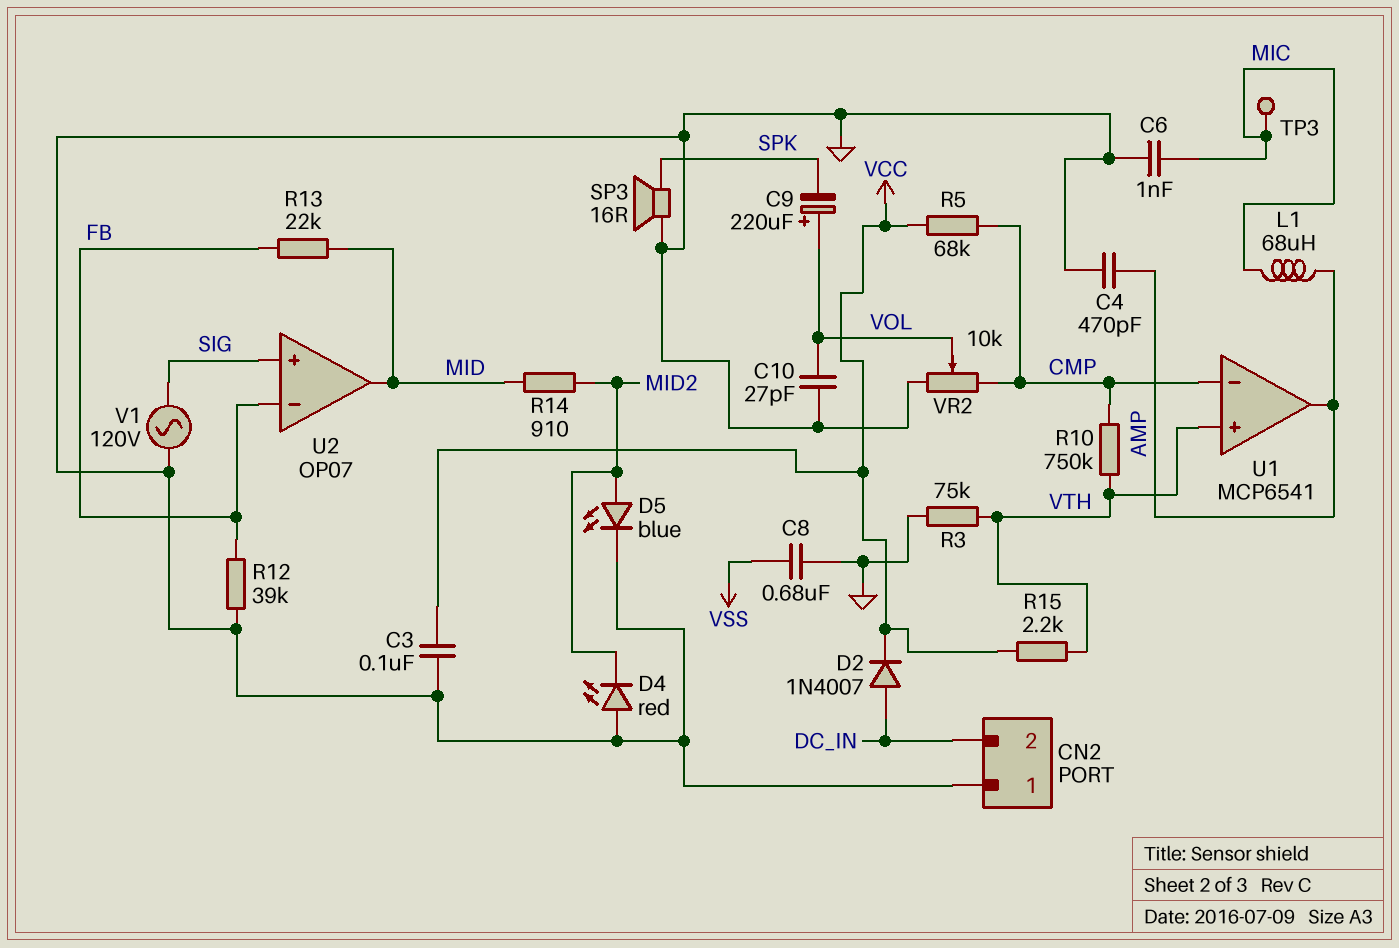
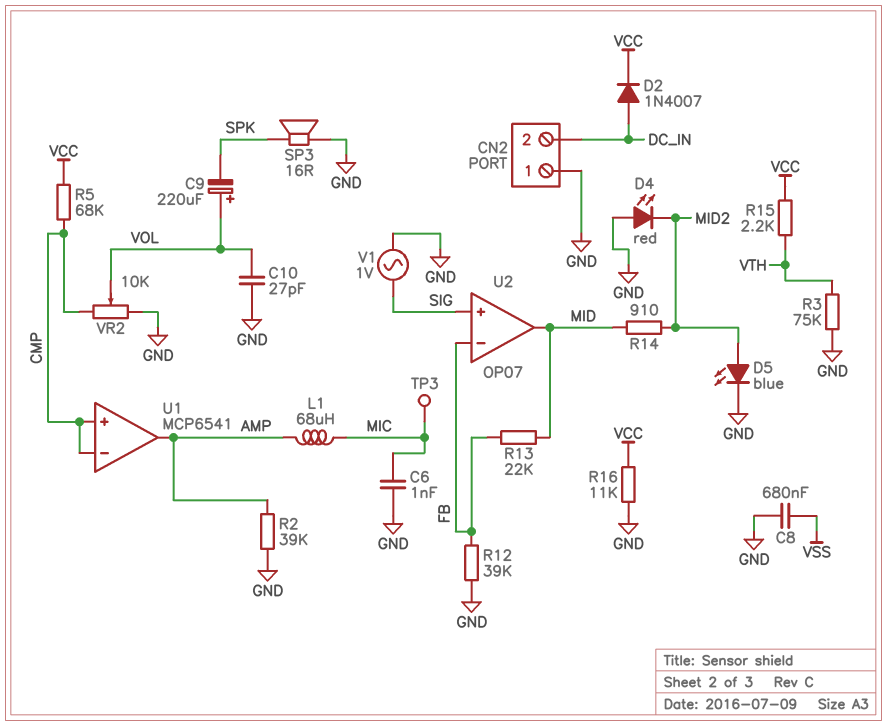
C3: 100nF (GND, VCC) -> none
C4: 470pF (AMP, GND) -> none
R2: none -> 39k (AMP, GND)
R10: 750k (CMP, VTH) -> none
R16: none -> 11k (GND, VCC)
U1 pin in+: VTH -> CMP
V1: AC 120V (GND, SIG) -> AC 1V (GND, SIG)

